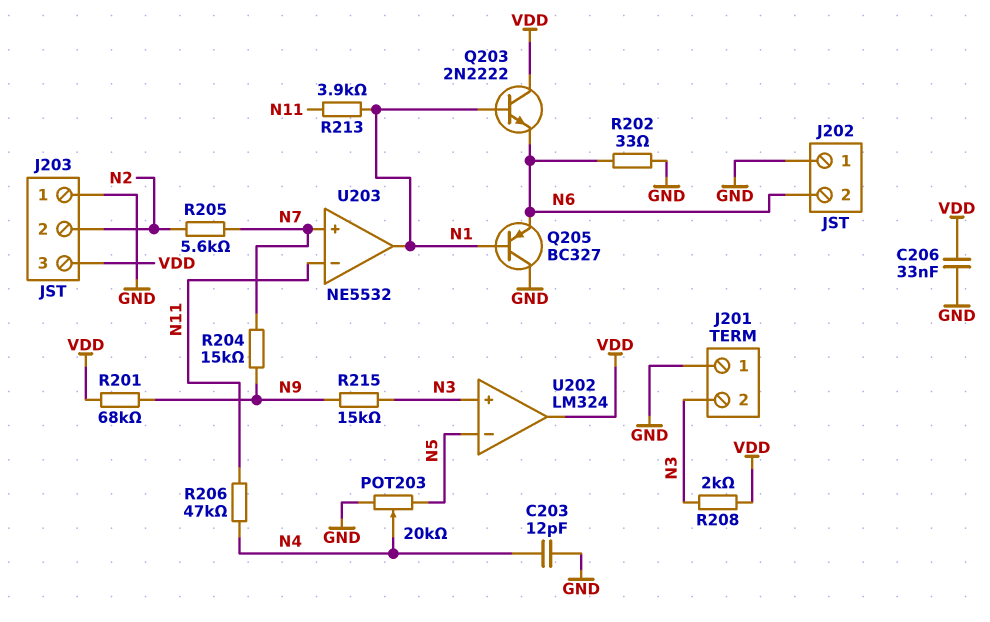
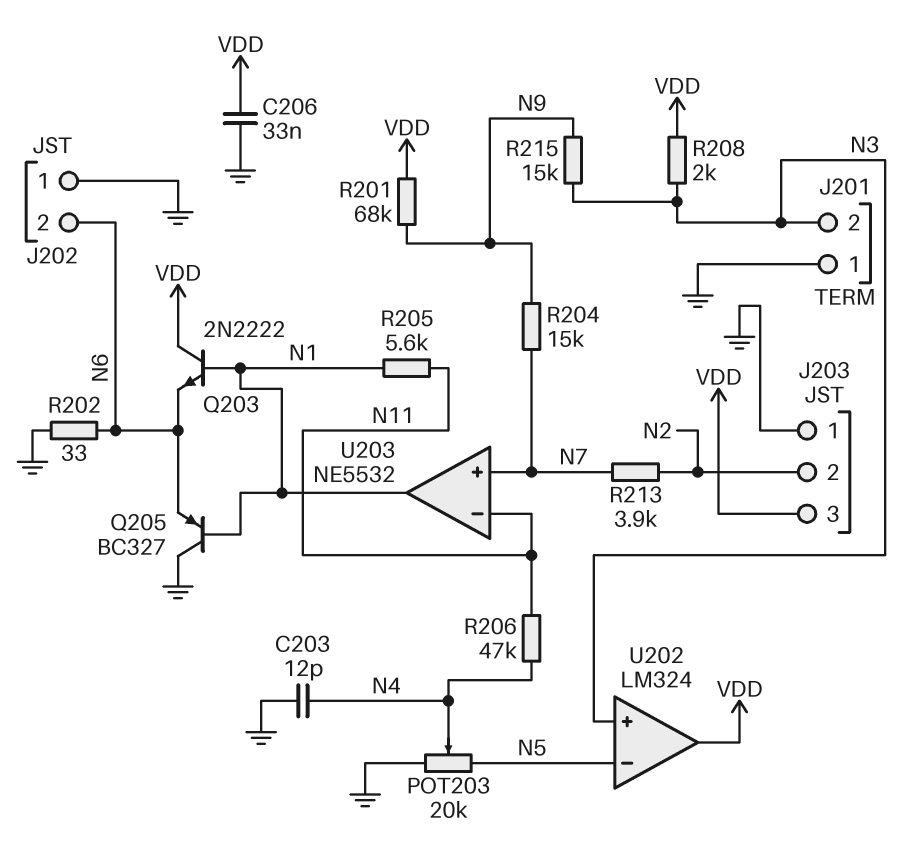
R205: 5.6k (N2, N7) -> 5.6k (N1, N11)
R213: 3.9k (N1, N11) -> 3.9k (N2, N7)

